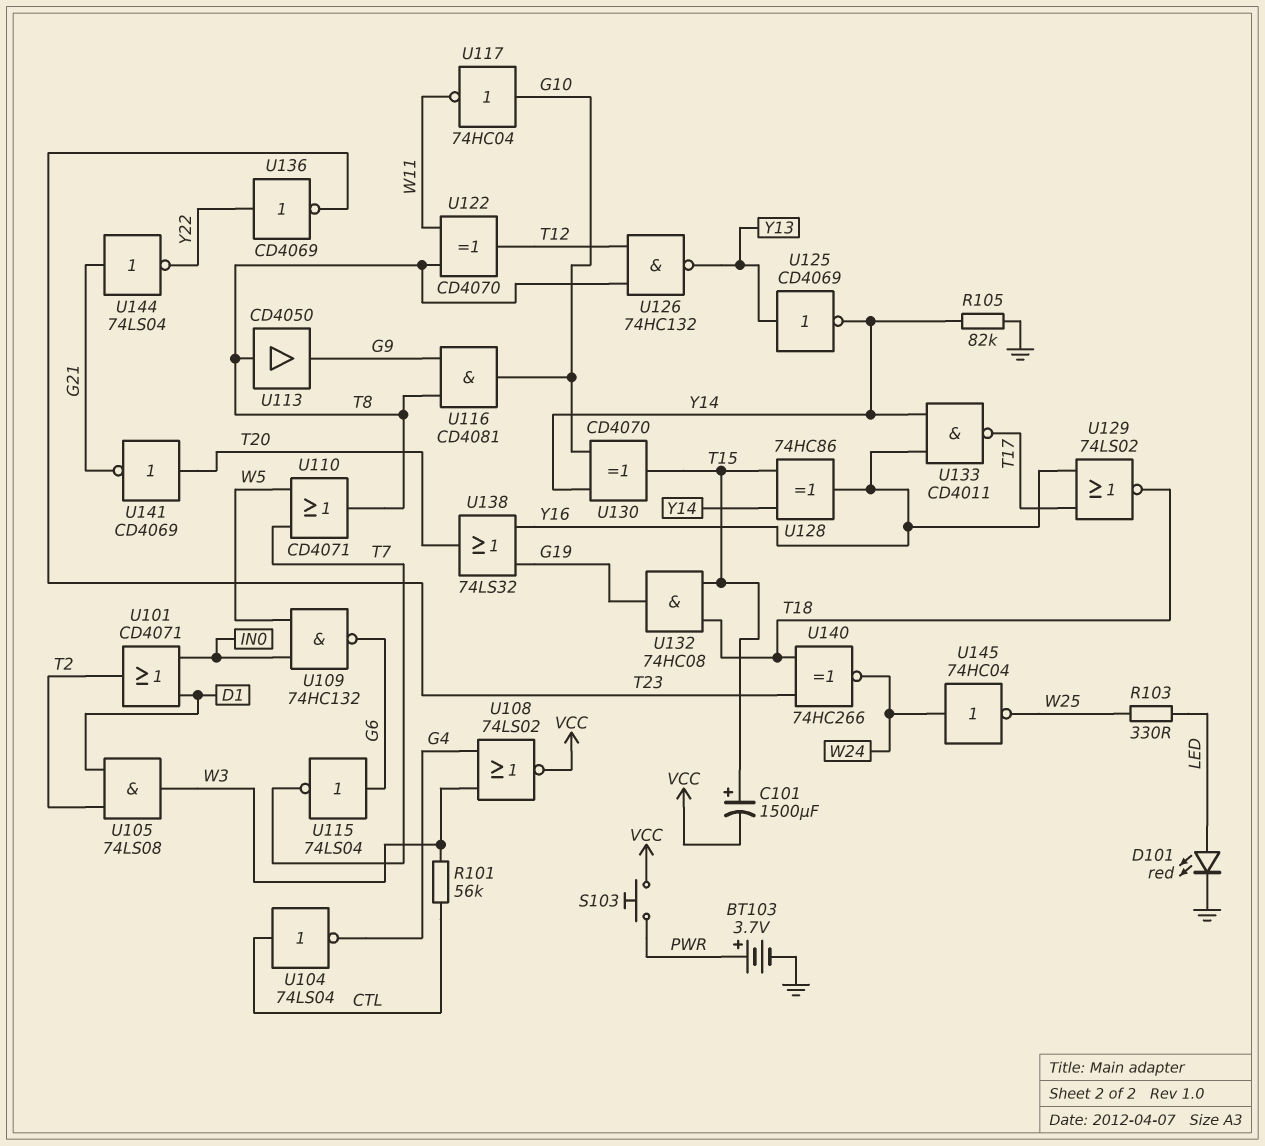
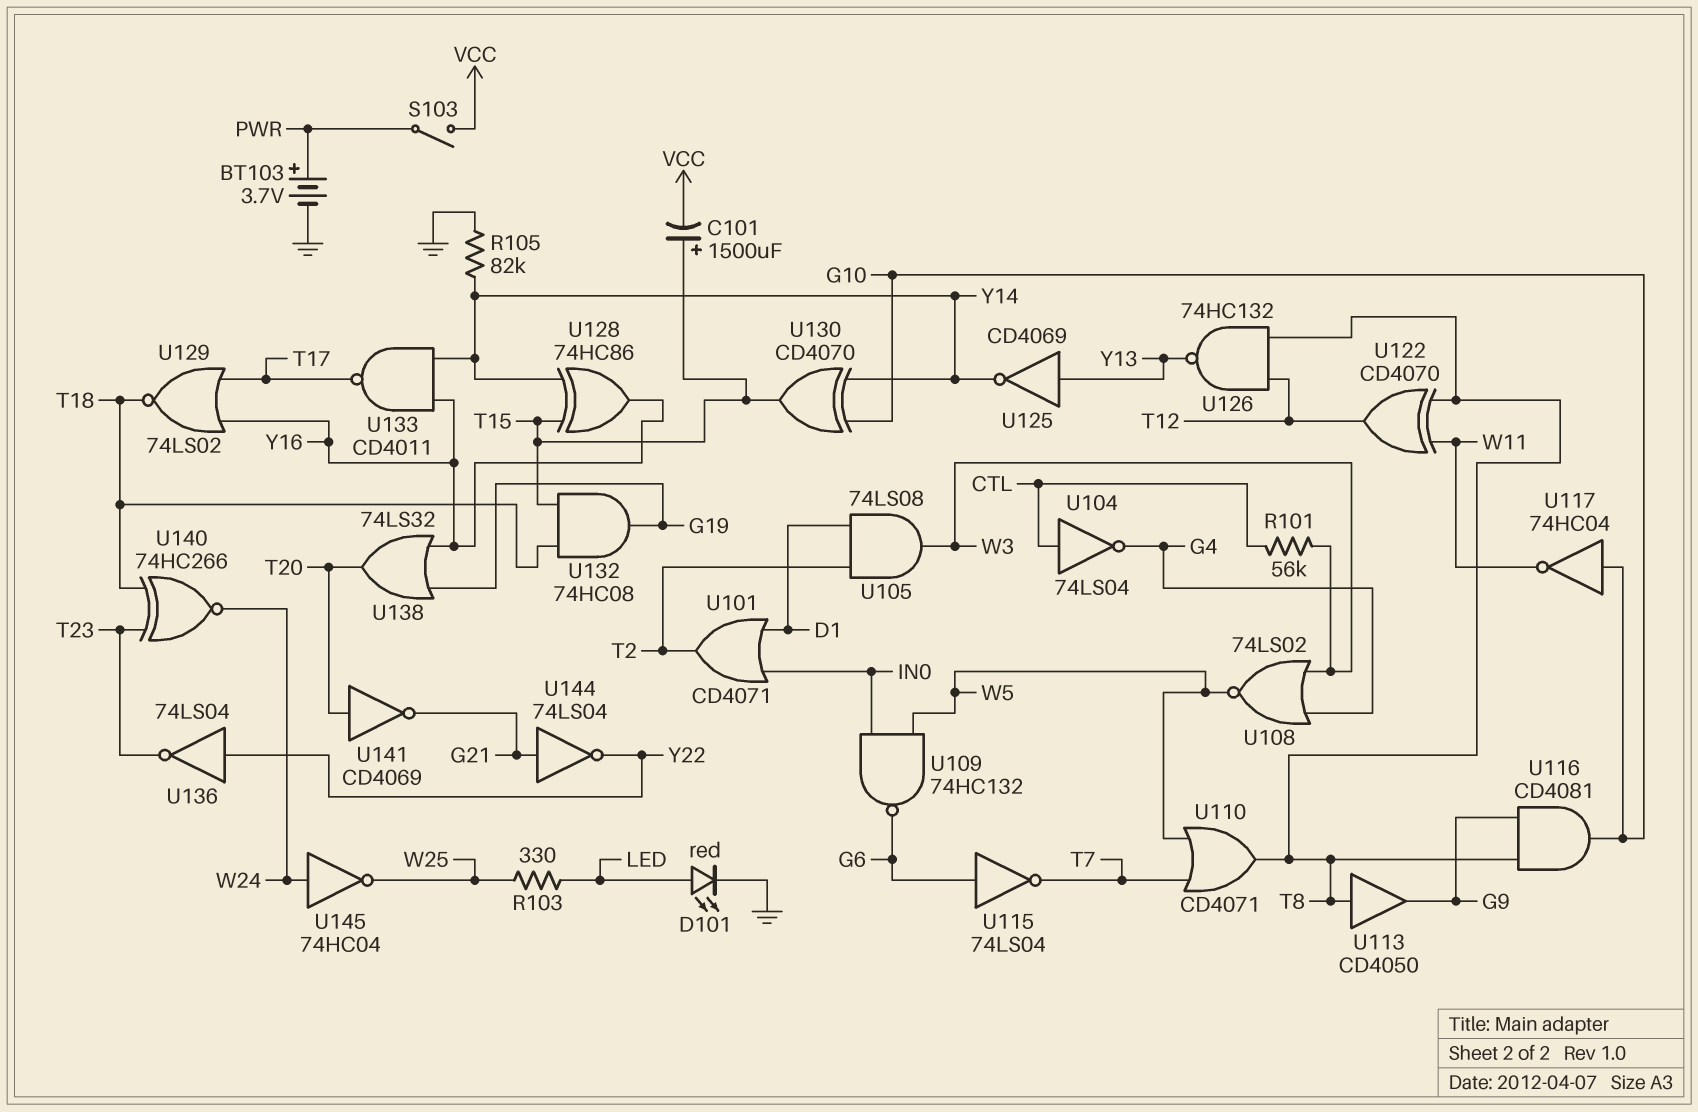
S103: button (PWR, VCC) -> switch (PWR, VCC)
U108: NOR 74LS02 (in G4, in W3, out VCC) -> NOR 74LS02 (in G4, in W3, out W5)
U136: NOT CD4069 (in Y22, out T23) -> NOT 74LS04 (in Y22, out T23)

